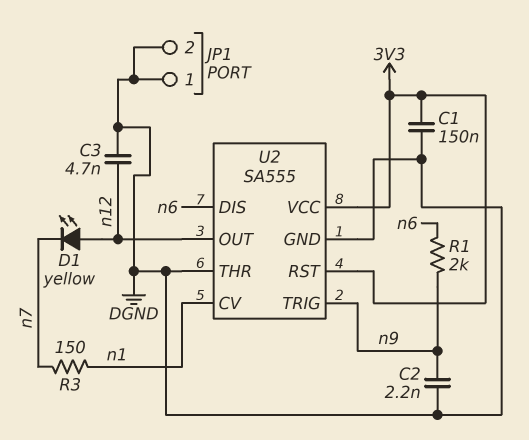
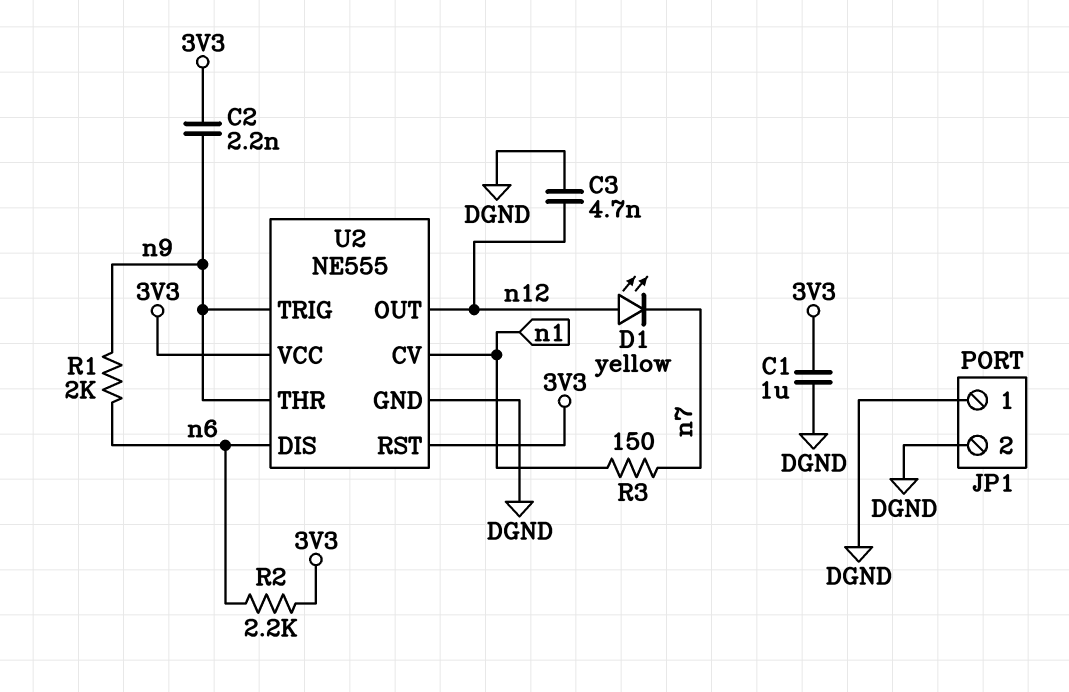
C1: 150nF (3V3, DGND) -> 1uF (3V3, DGND)
C2: 2.2nF (DGND, n9) -> 2.2nF (3V3, n9)
R2: none -> 2.2k (3V3, n6)
U2: SA555 -> NE555
U2 pin THR: DGND -> n9

